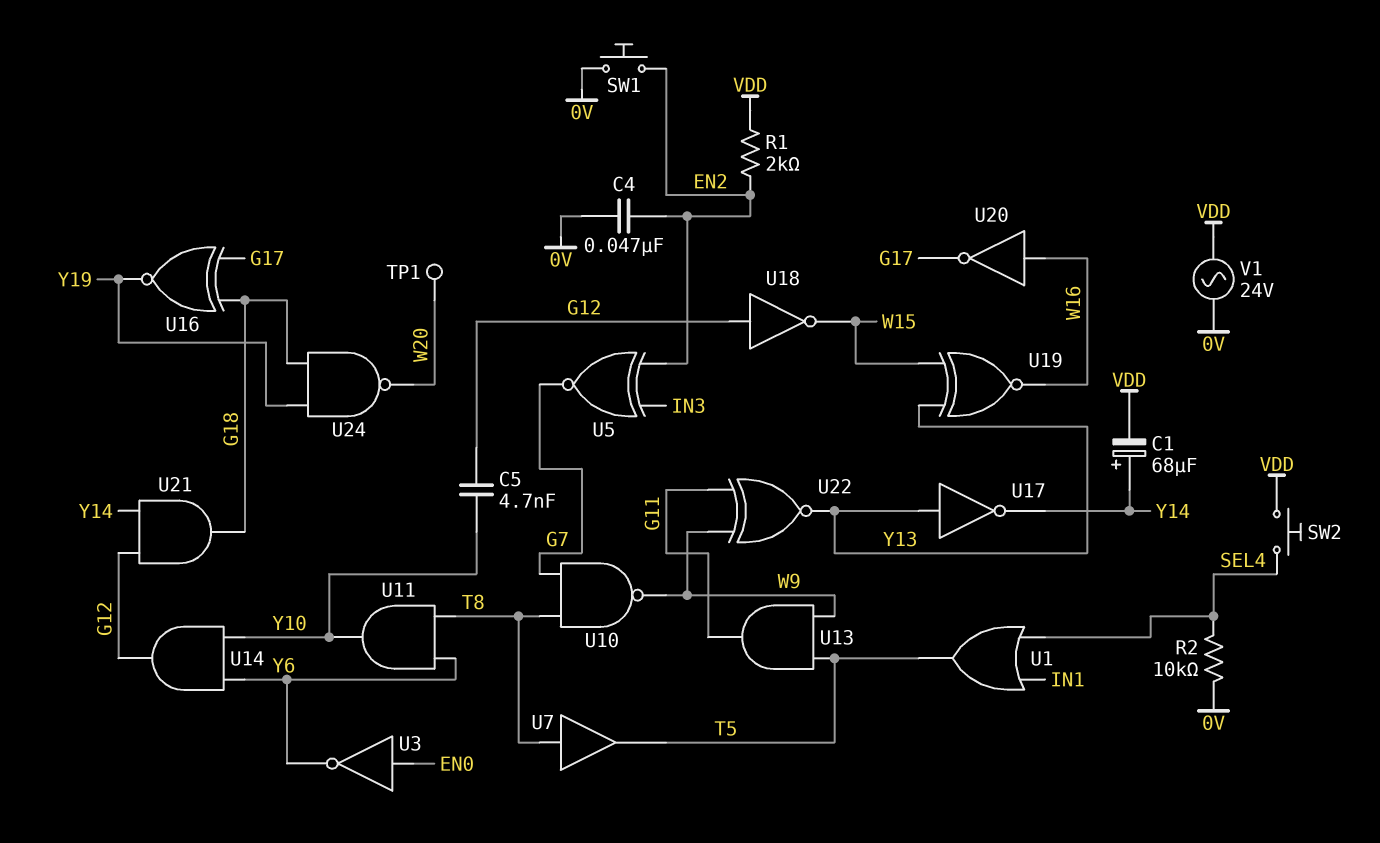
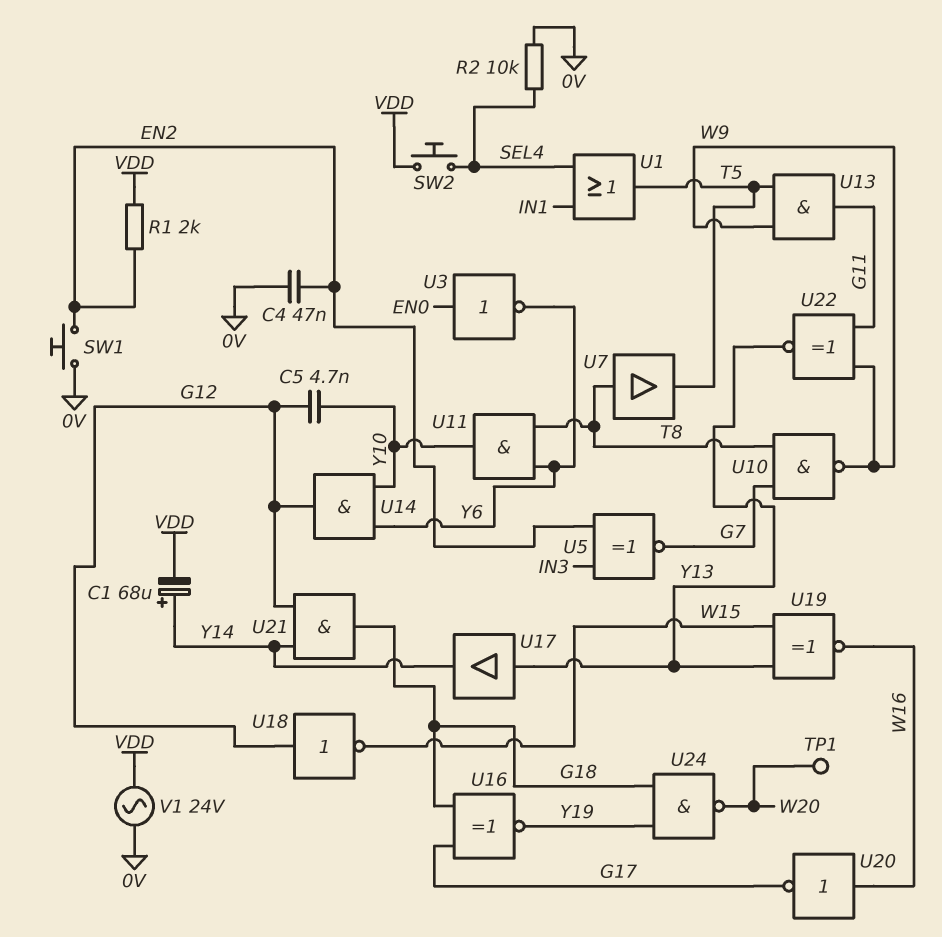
U17: NOT (in Y13, out Y14) -> buffer (in Y13, out Y14)

